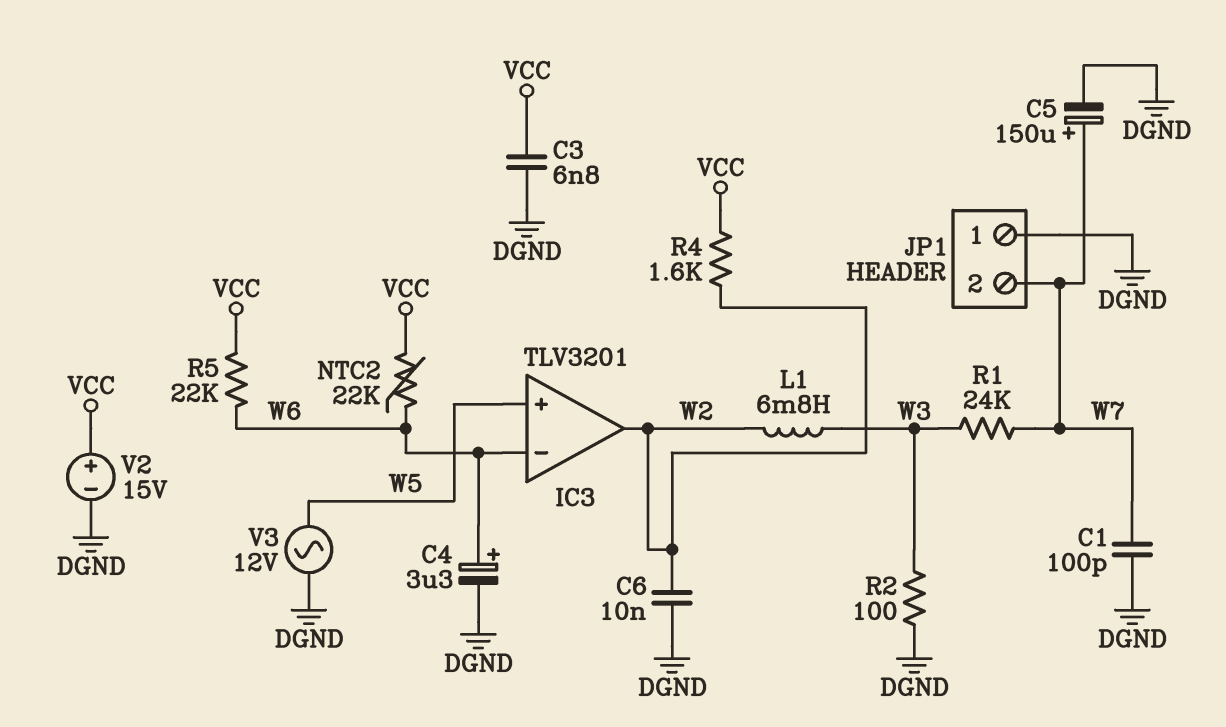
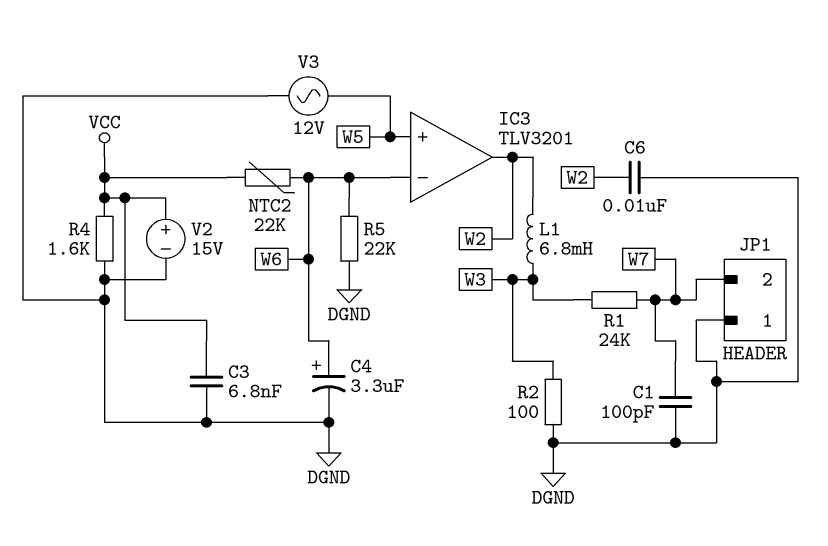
C5: 150uF (plus W7, minus DGND) -> none
R4: 1.6k (VCC, W2) -> 1.6k (DGND, VCC)
R5: 22k (VCC, W6) -> 22k (DGND, W6)

